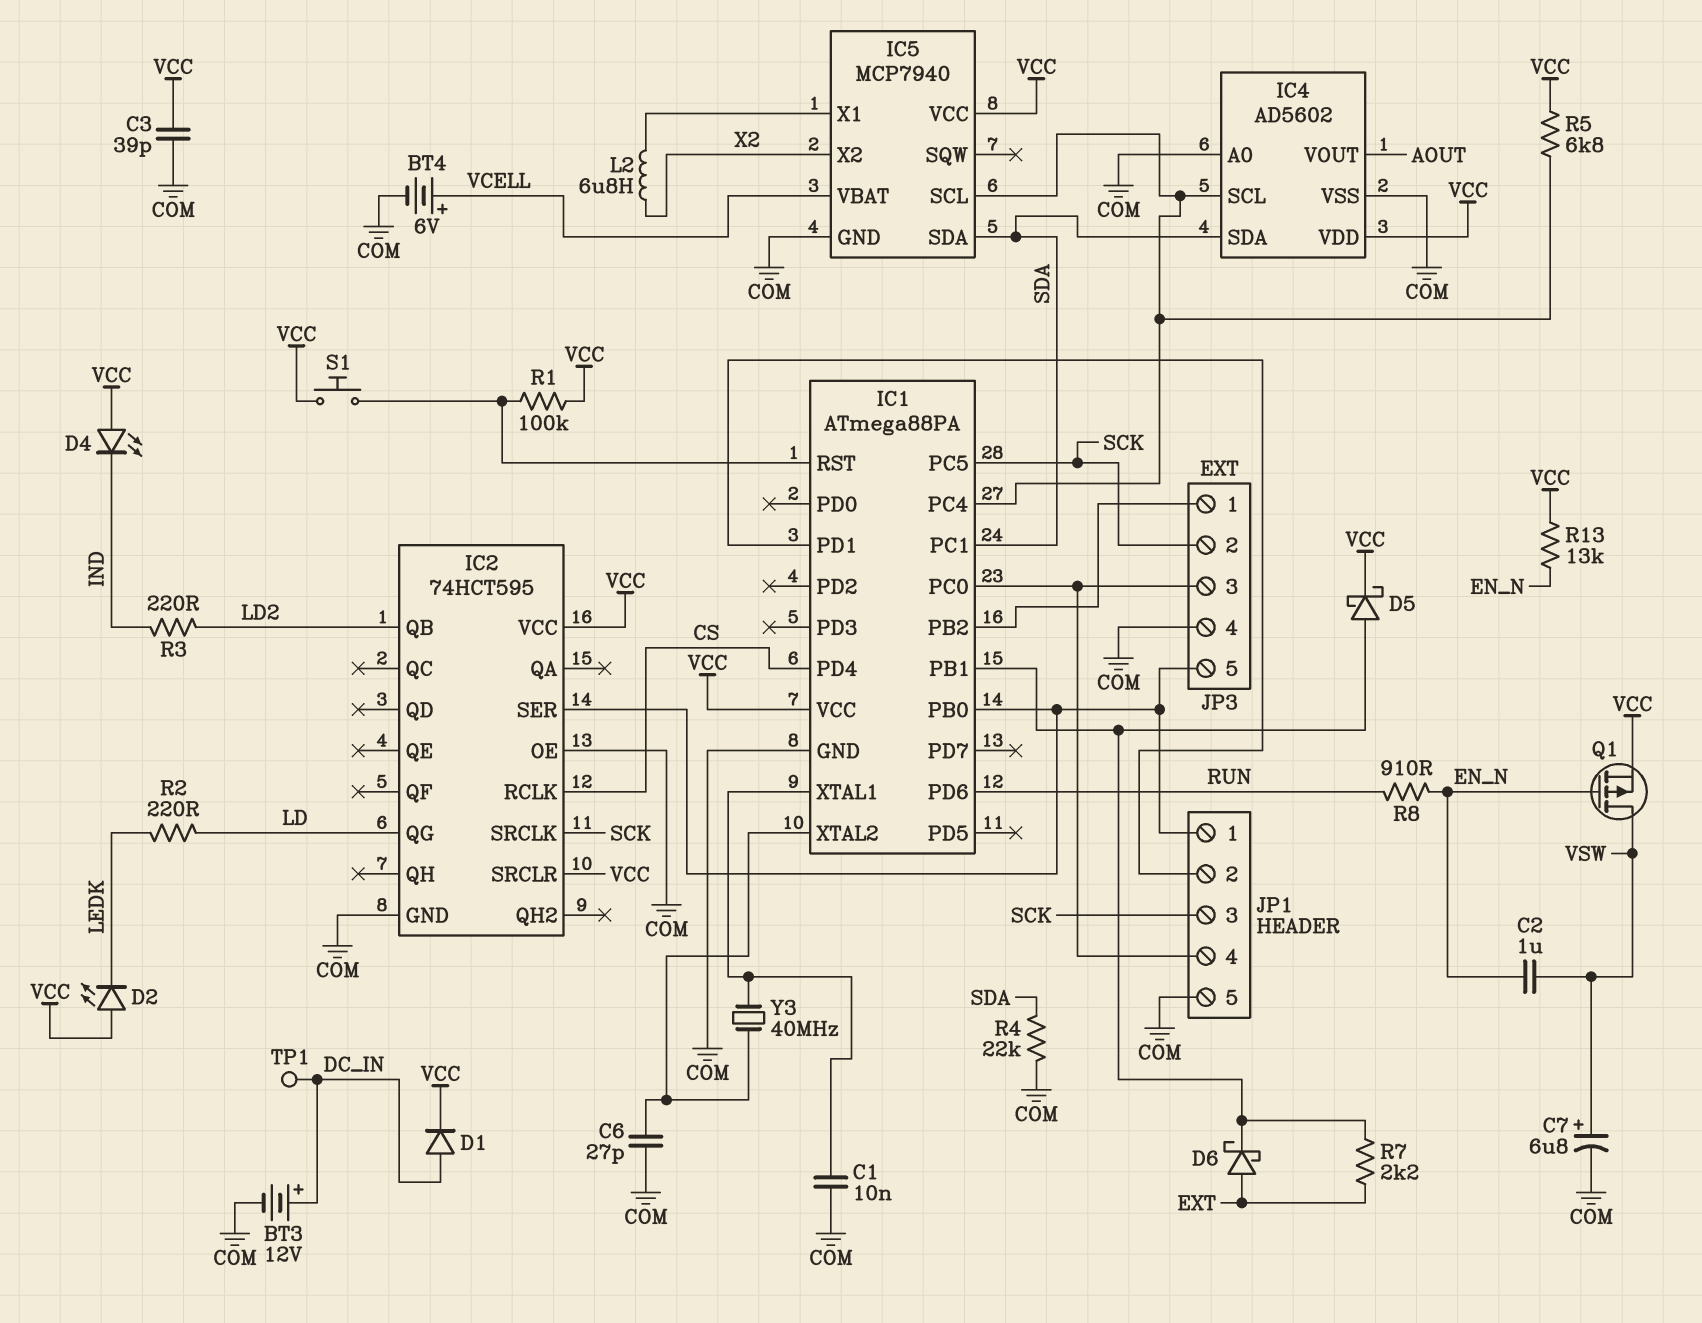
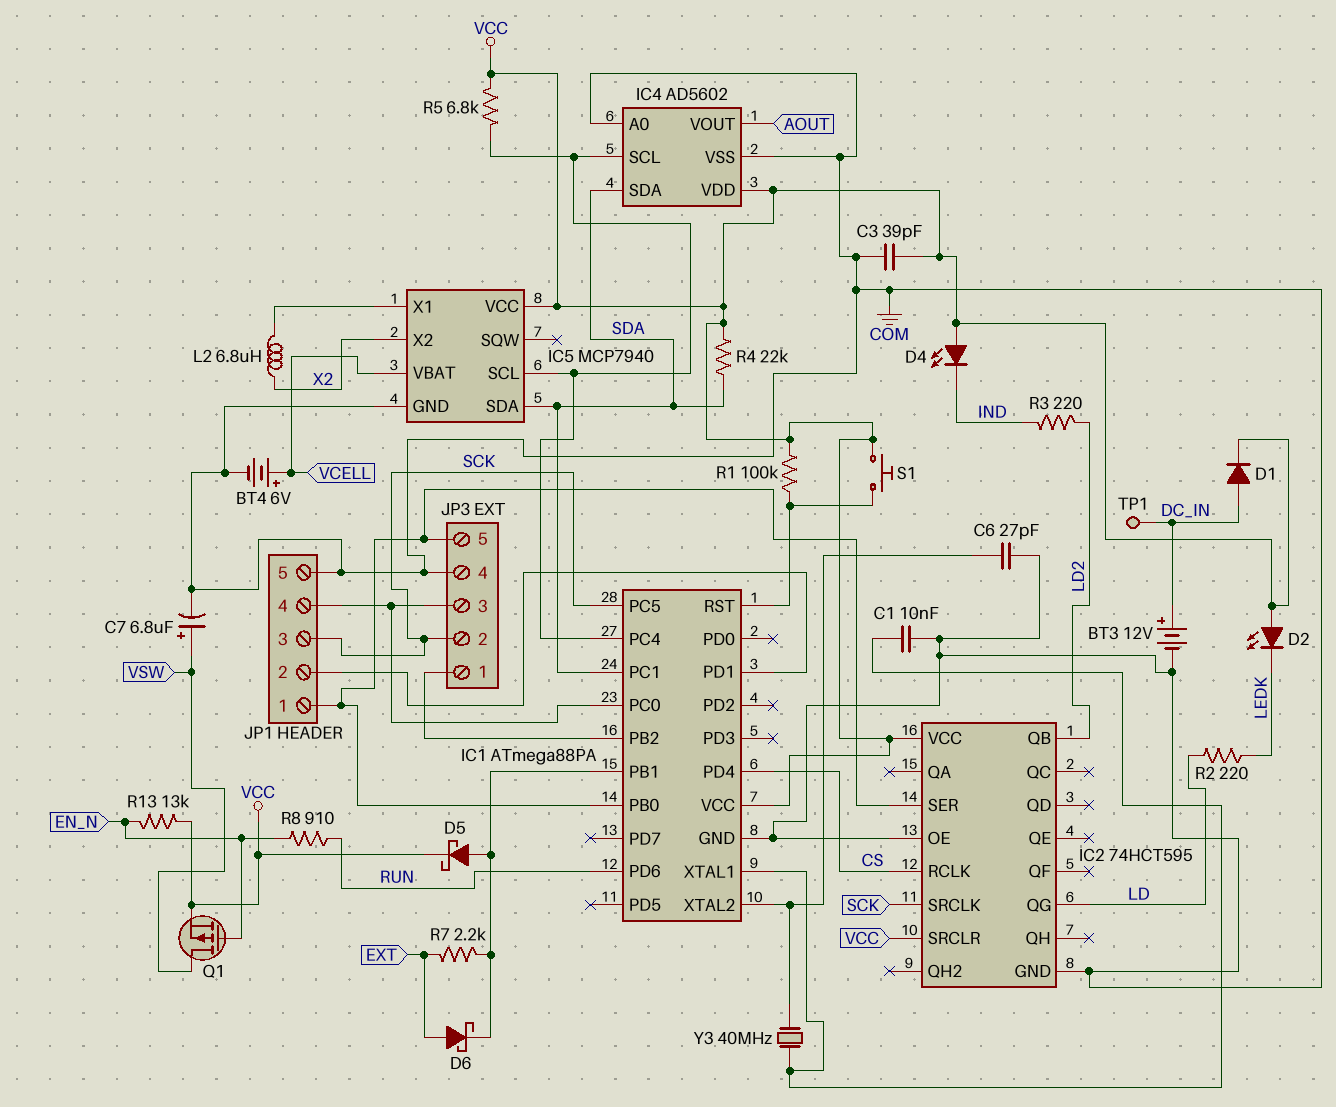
C2: 1uF (EN_N, VSW) -> none
R4: 22k (COM, SDA) -> 22k (SDA, VCC)

